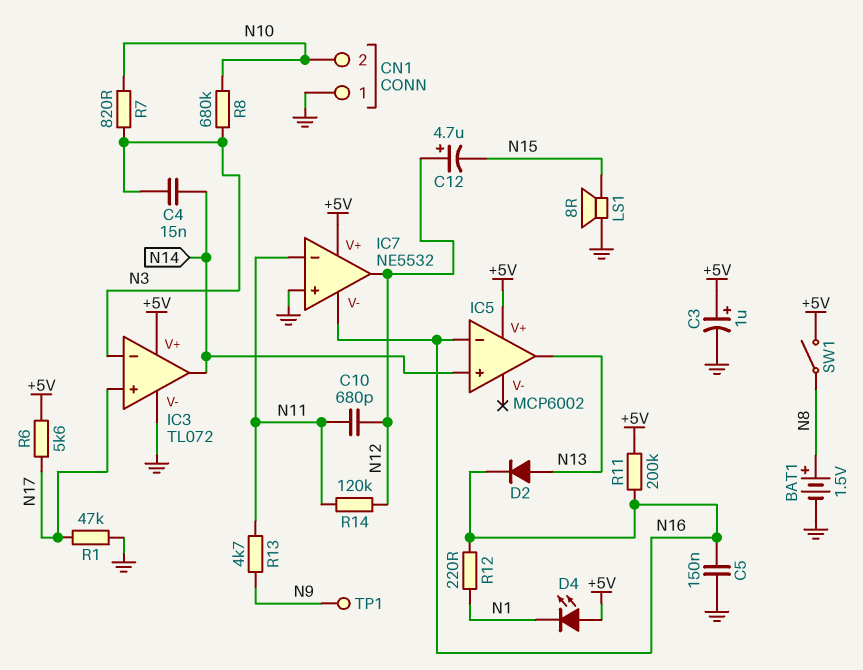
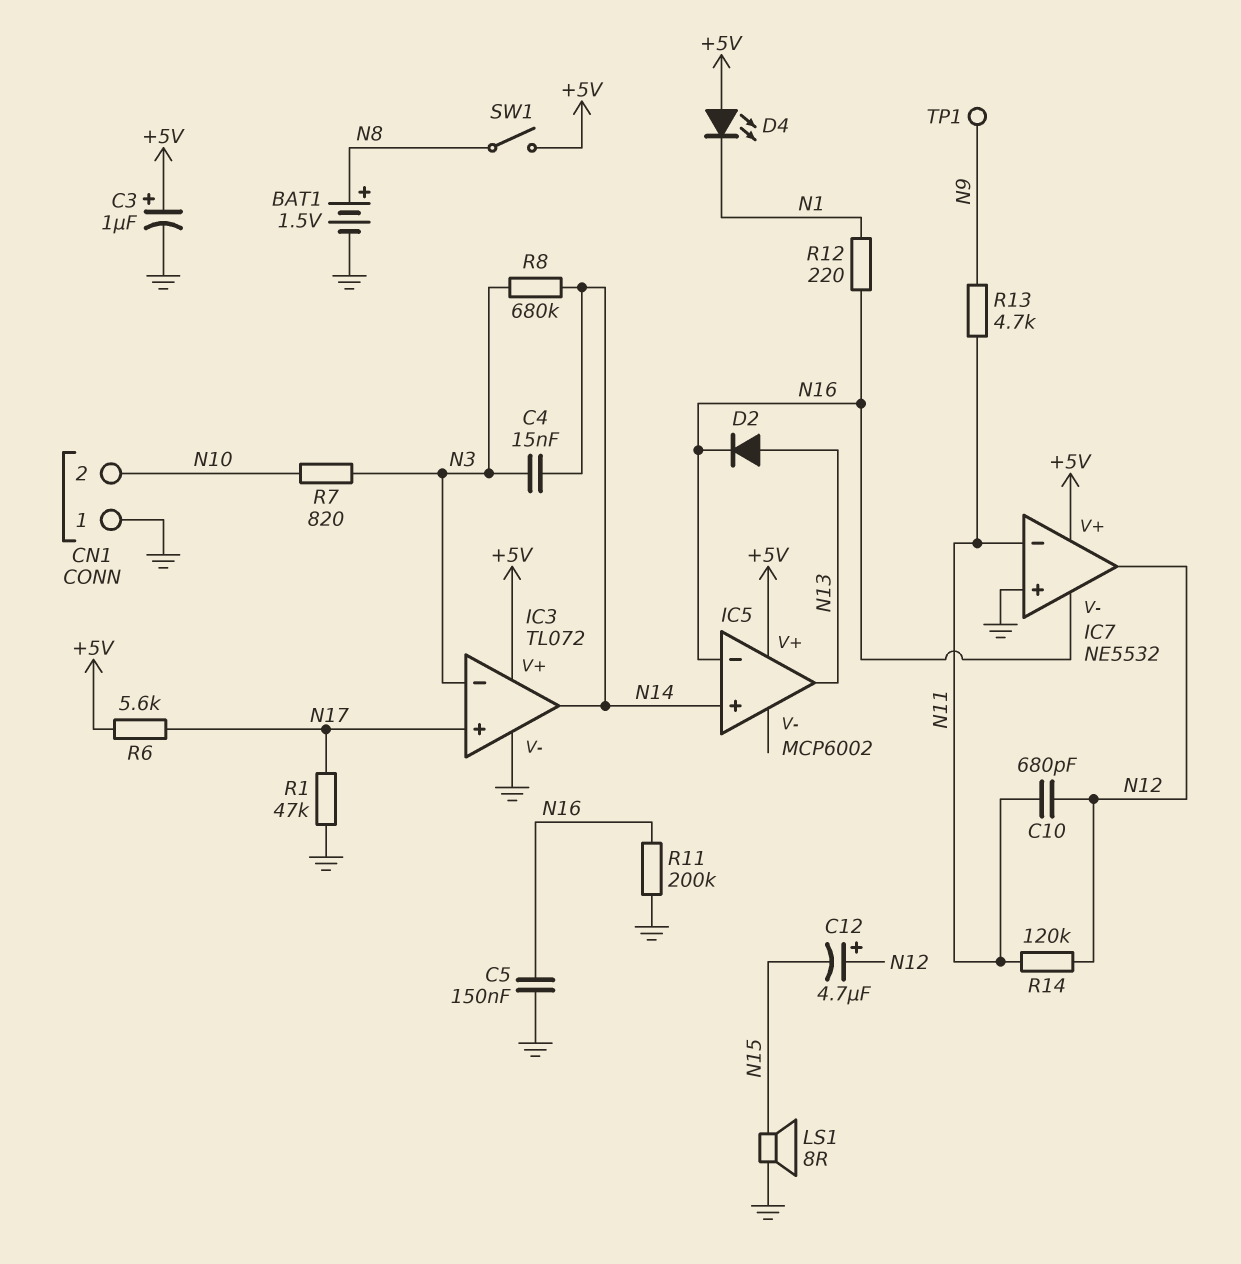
R8: 680k (N3, N10) -> 680k (N3, N14)
R11: 200k (+5V, N16) -> 200k (GND, N16)

